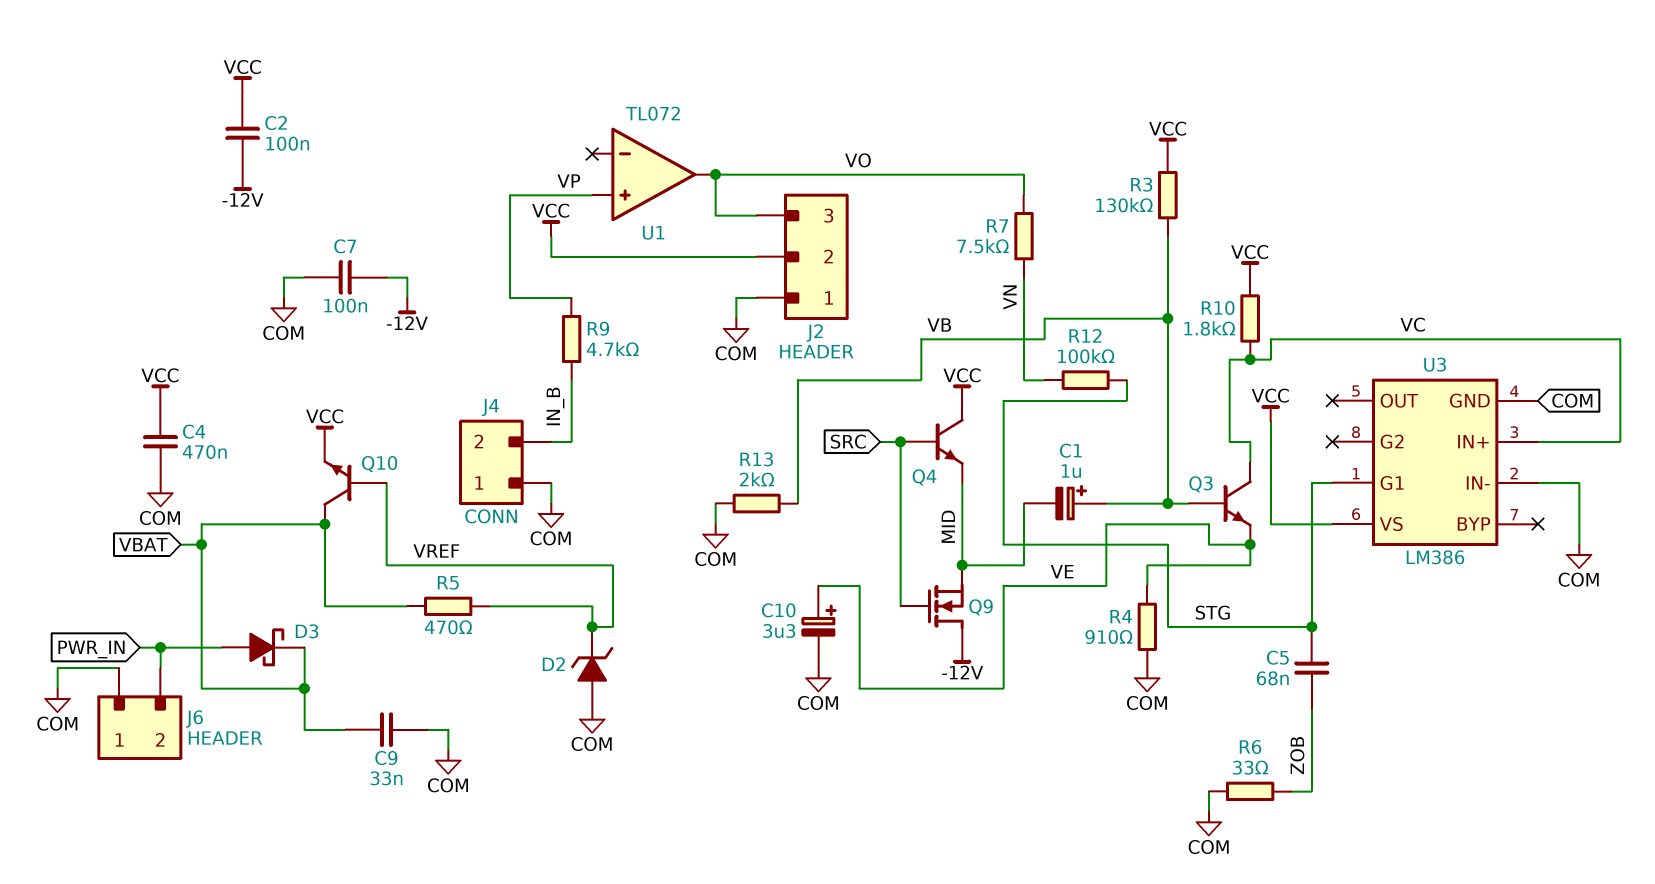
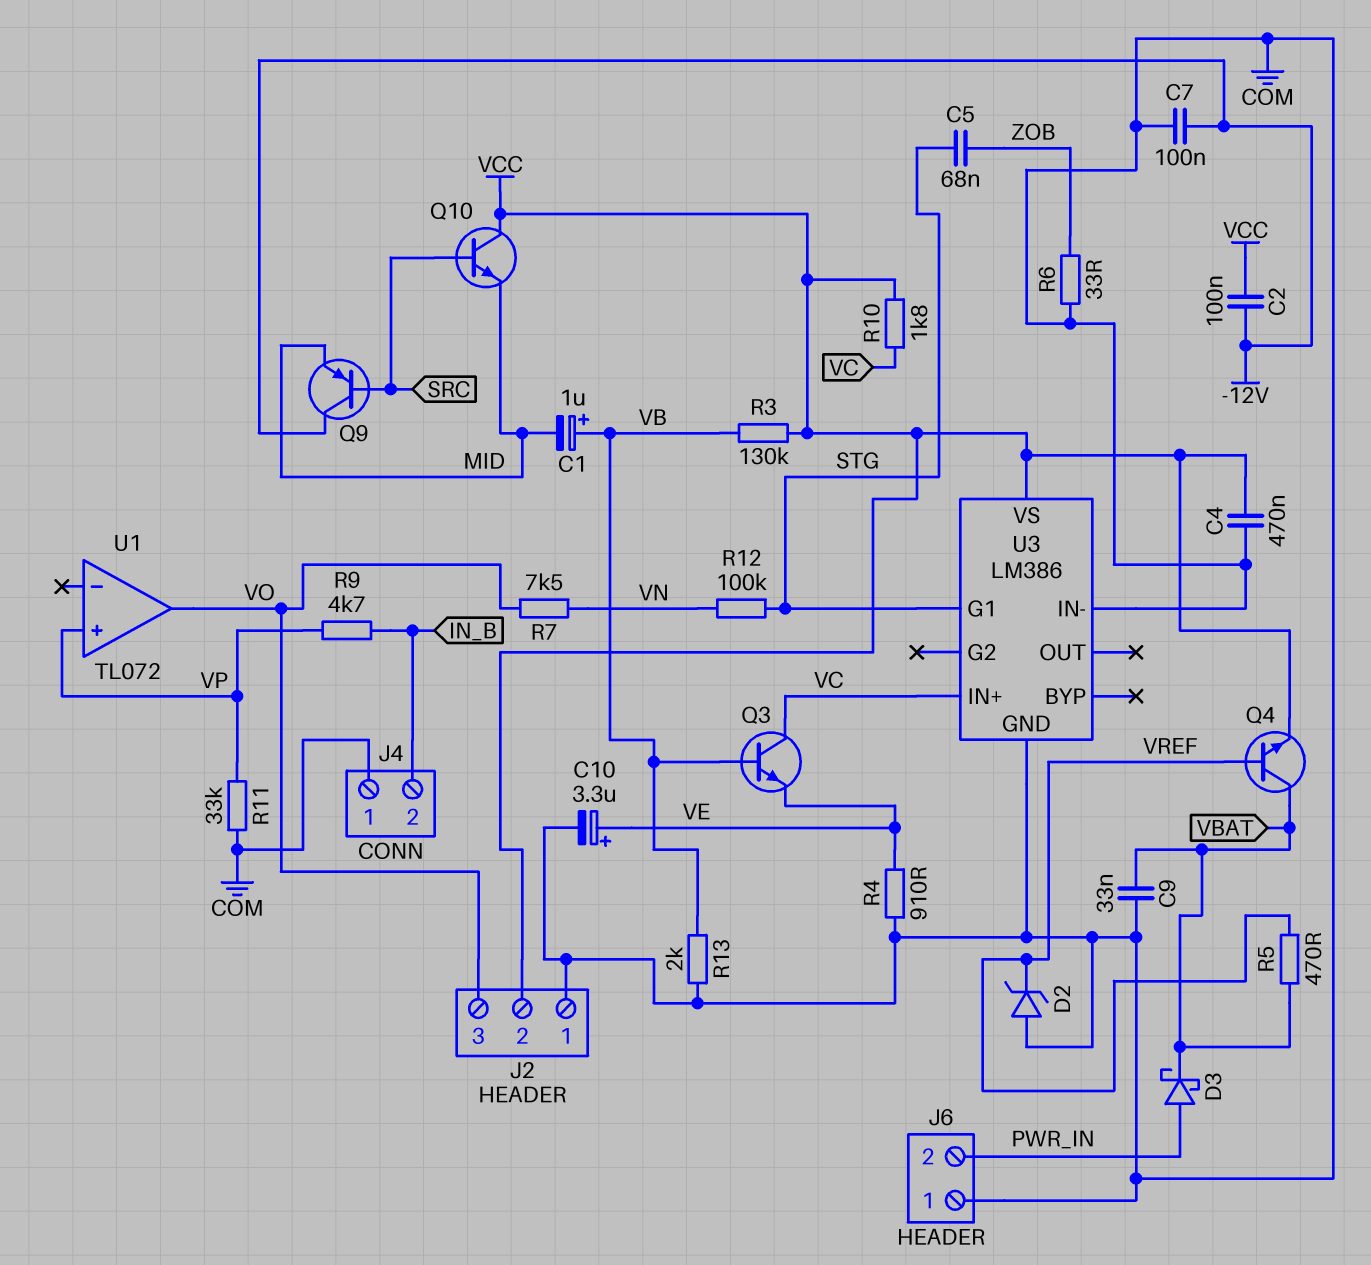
Q4: NPN (B SRC, C VCC, E MID) -> NPN (B VREF, C VBAT, E VCC)
Q9: NMOS (G SRC, D -12V, S MID) -> PNP (B SRC, C -12V, E MID)
Q10: NPN (B VREF, C VBAT, E VCC) -> NPN (B SRC, C VCC, E MID)
R11: none -> 33k (COM, VP)

